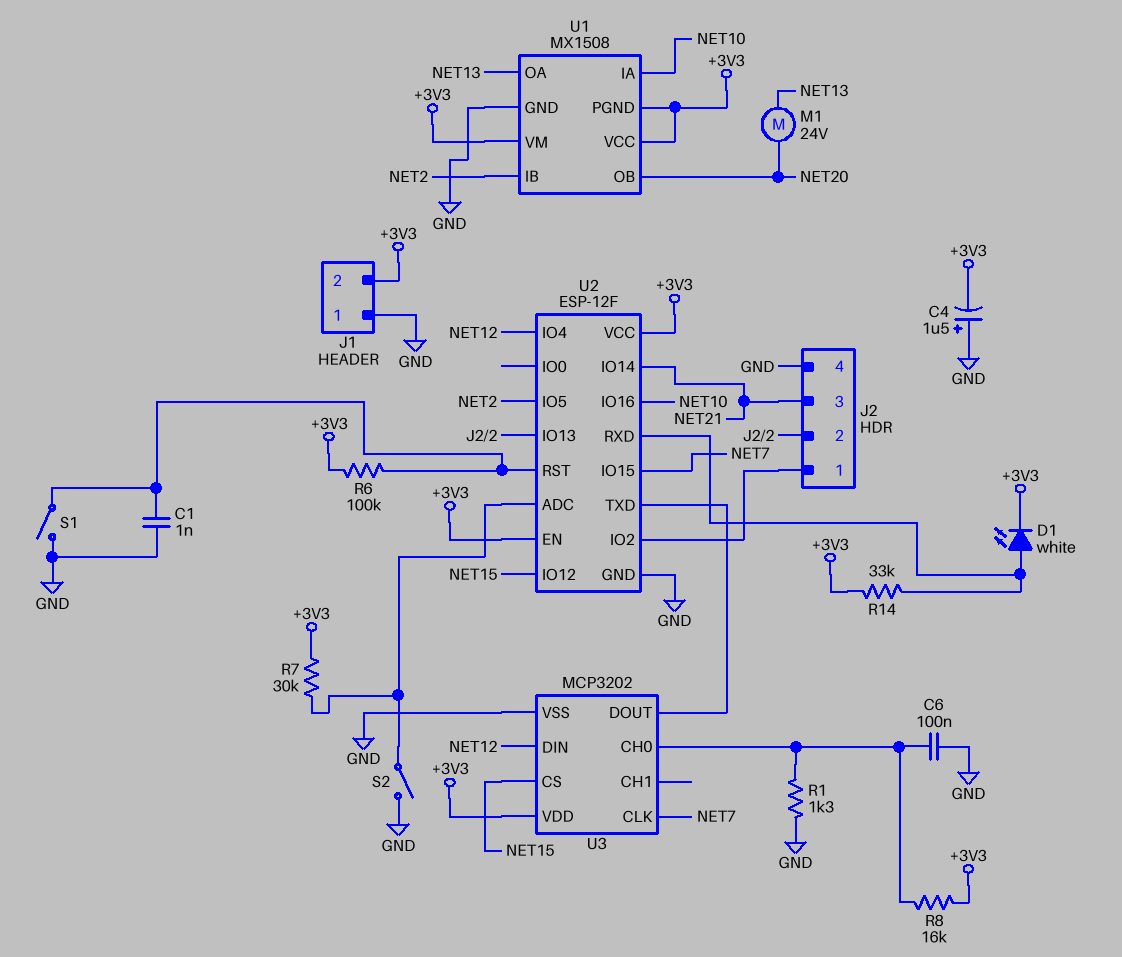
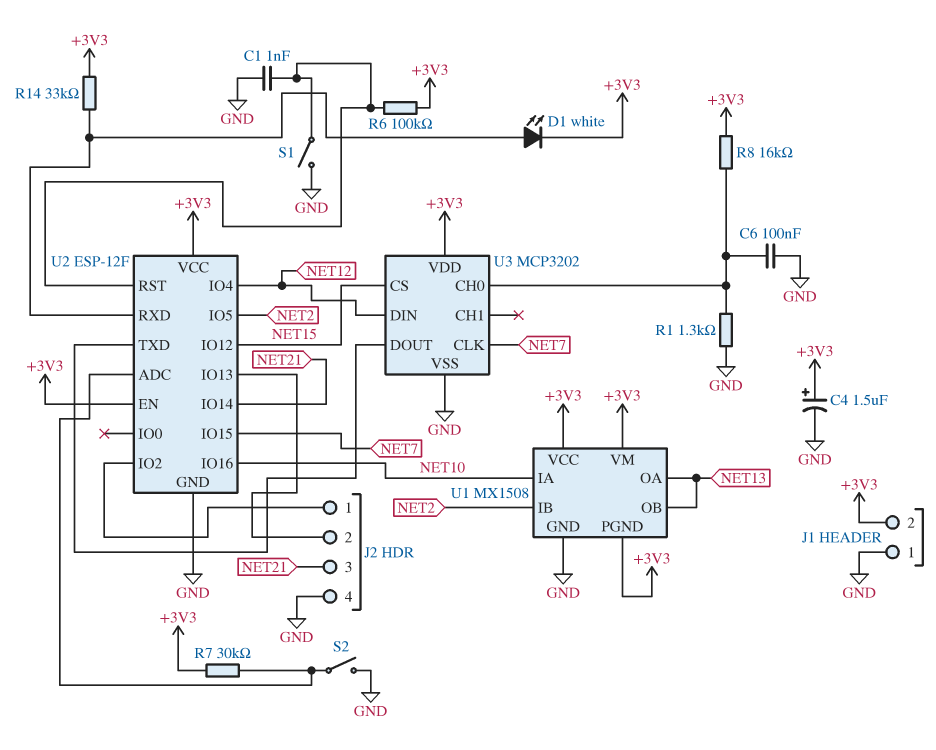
C4: 1.5uF (plus GND, minus +3V3) -> 1.5uF (plus +3V3, minus GND)
M1: motor 24V (NET13, NET20) -> none
U1 pin OB: NET20 -> NET13

